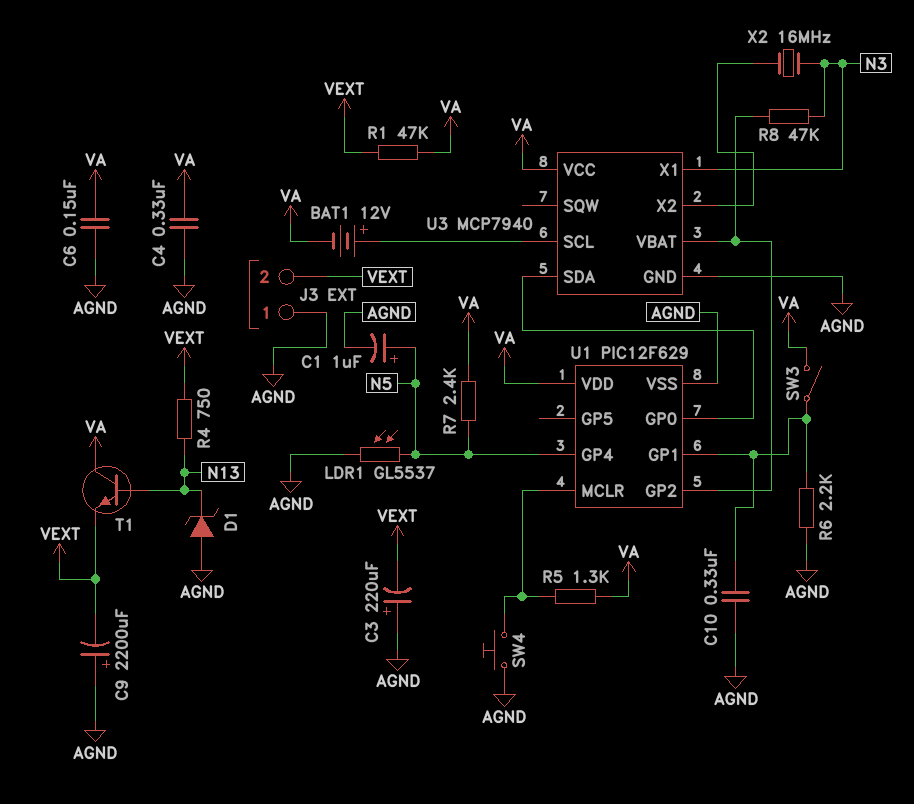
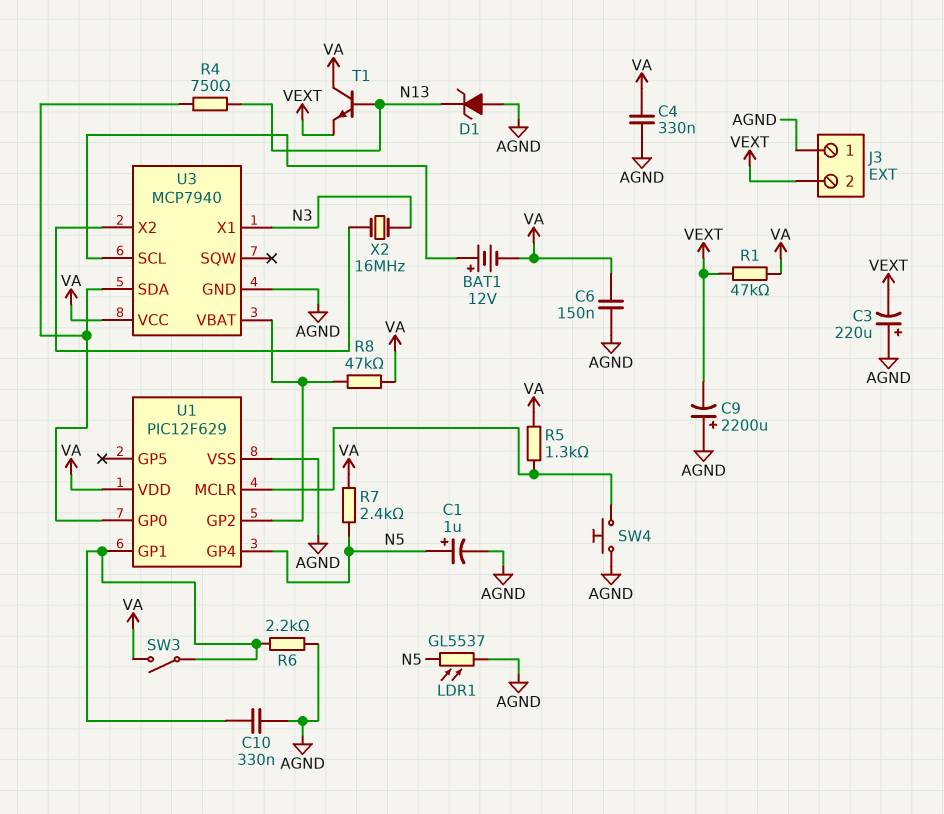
R4: 750 (N13, VEXT) -> 750 (N13, U1/GP0)
R8: 47k (N3, U1/GP2) -> 47k (U1/GP2, VA)

